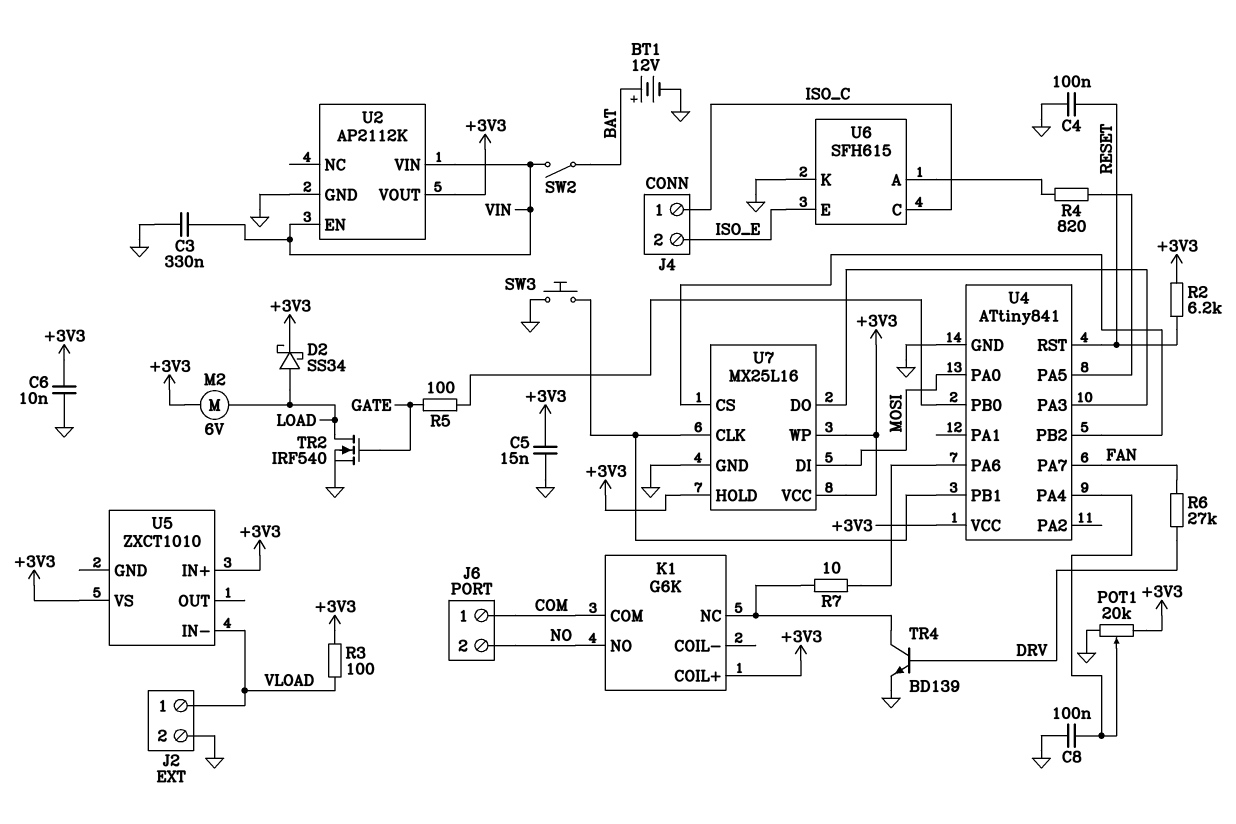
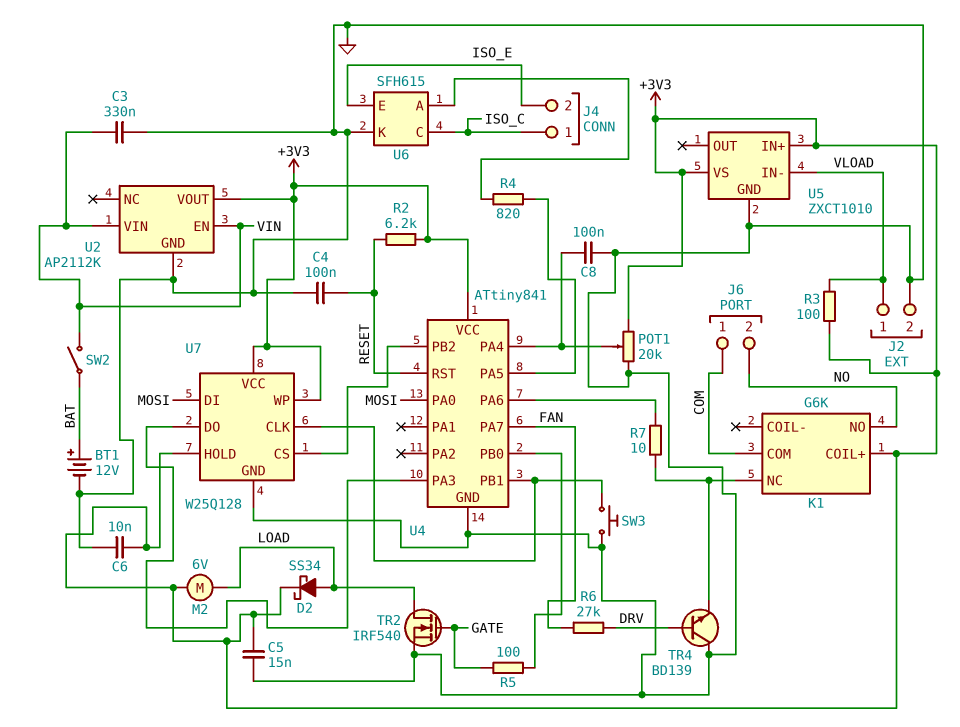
TR4: NPN BD139 (B DRV, C K1/NC, E GND) -> NPN BD139 (B DRV, C GND, E K1/NC)
U5 pin GND: none -> GND
U7: MX25L16 -> W25Q128

